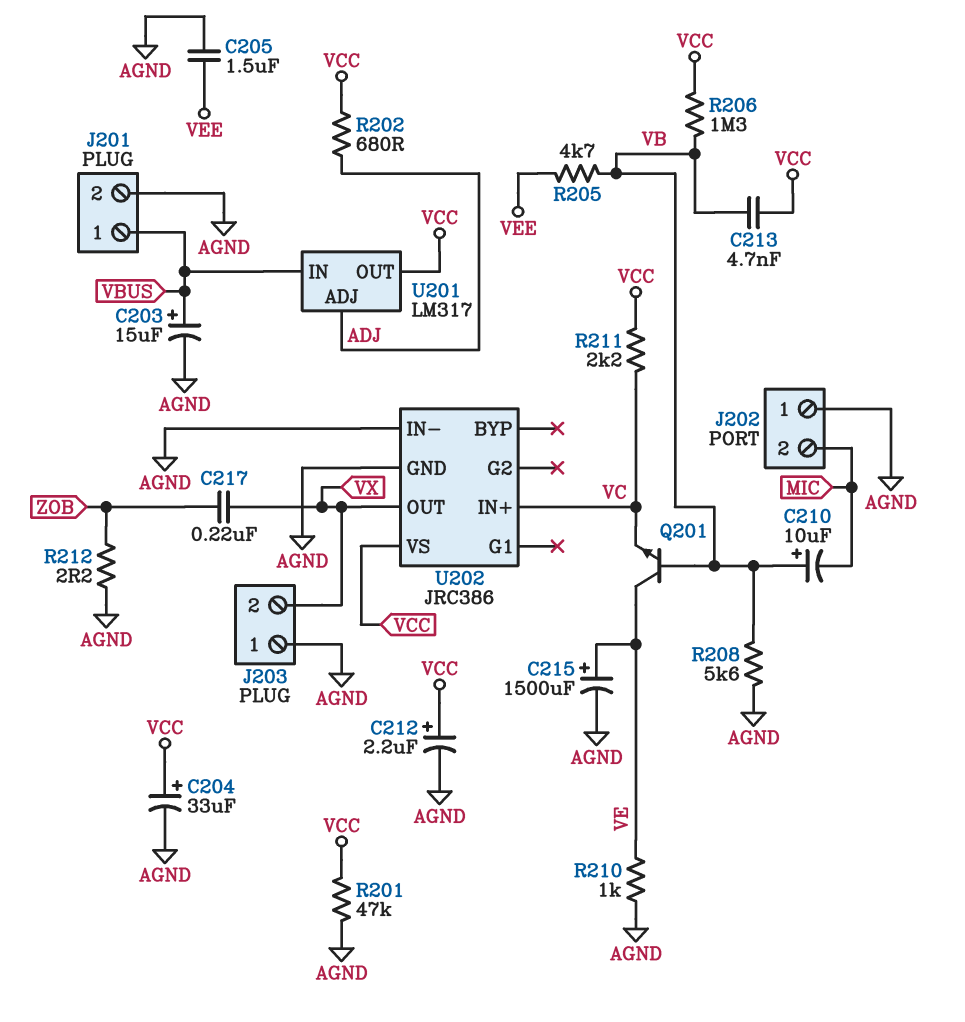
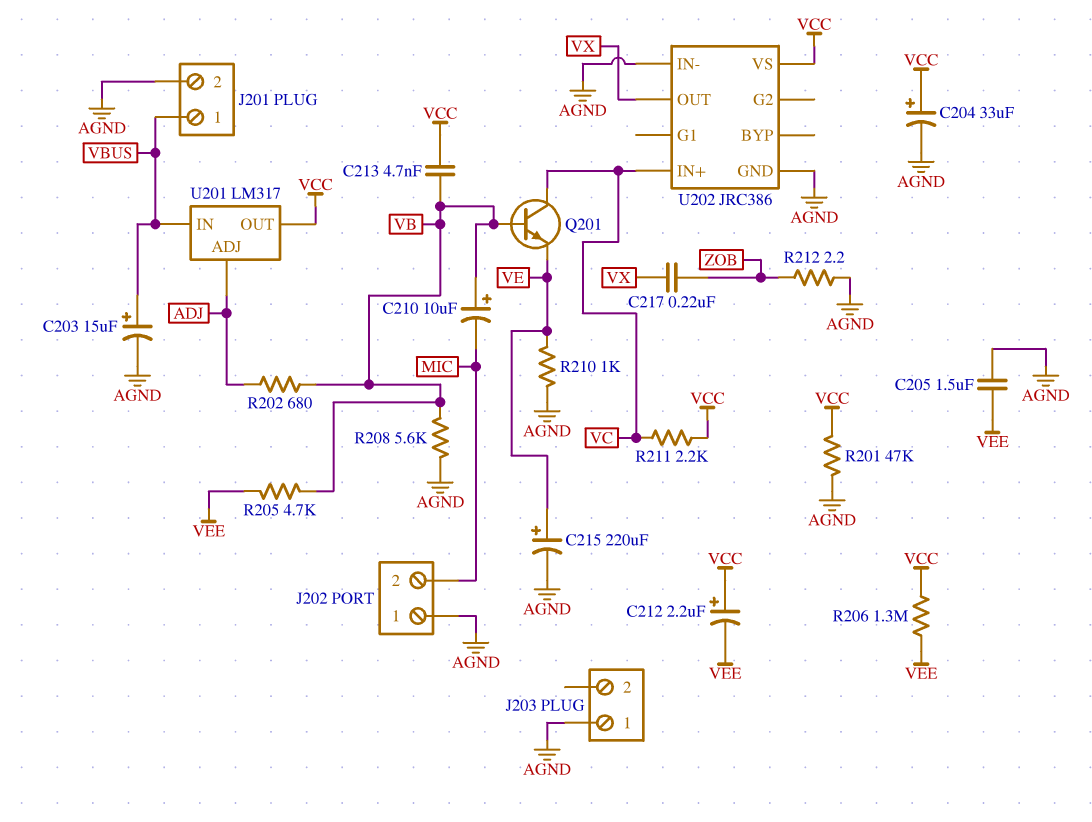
C212: 2.2uF (plus VCC, minus AGND) -> 2.2uF (plus VCC, minus VEE)
C215: 1500uF (plus VE, minus AGND) -> 220uF (plus VE, minus AGND)
J203 pin 2: VX -> none
Q201: NPN (B VB, C VE, E VC) -> NPN (B VB, C VC, E VE)
R202: 680 (ADJ, VCC) -> 680 (ADJ, VB)
R206: 1.3M (VB, VCC) -> 1.3M (VCC, VEE)

